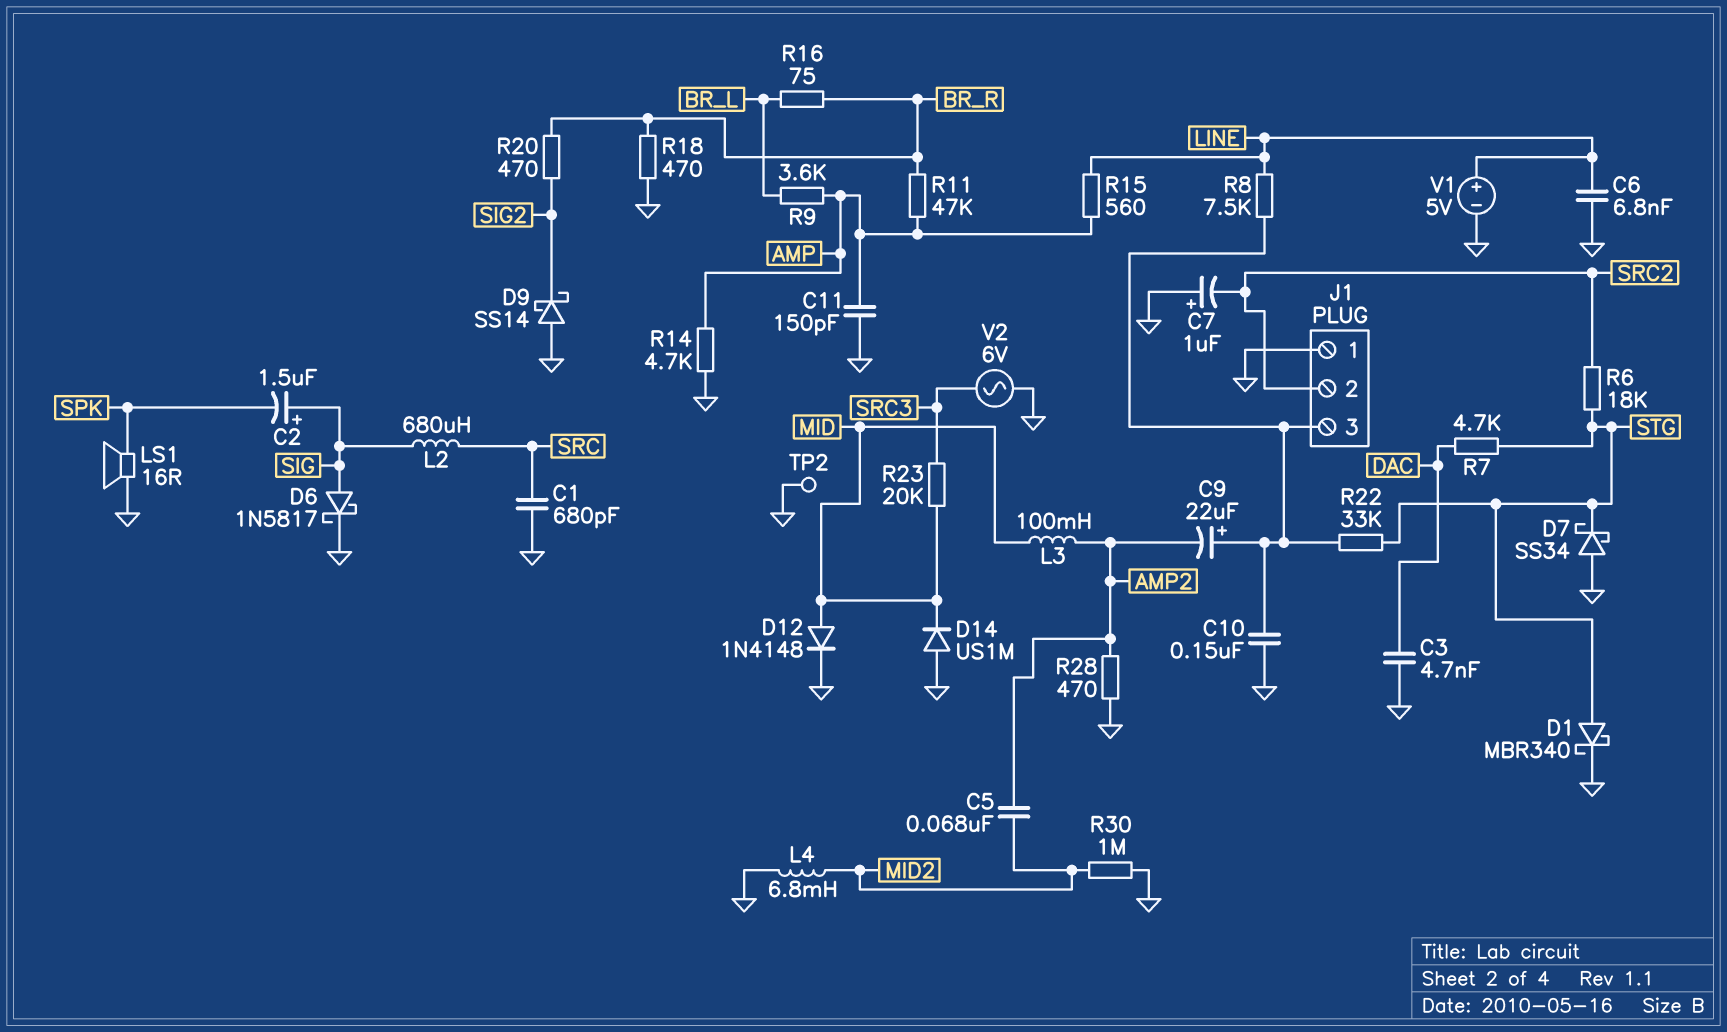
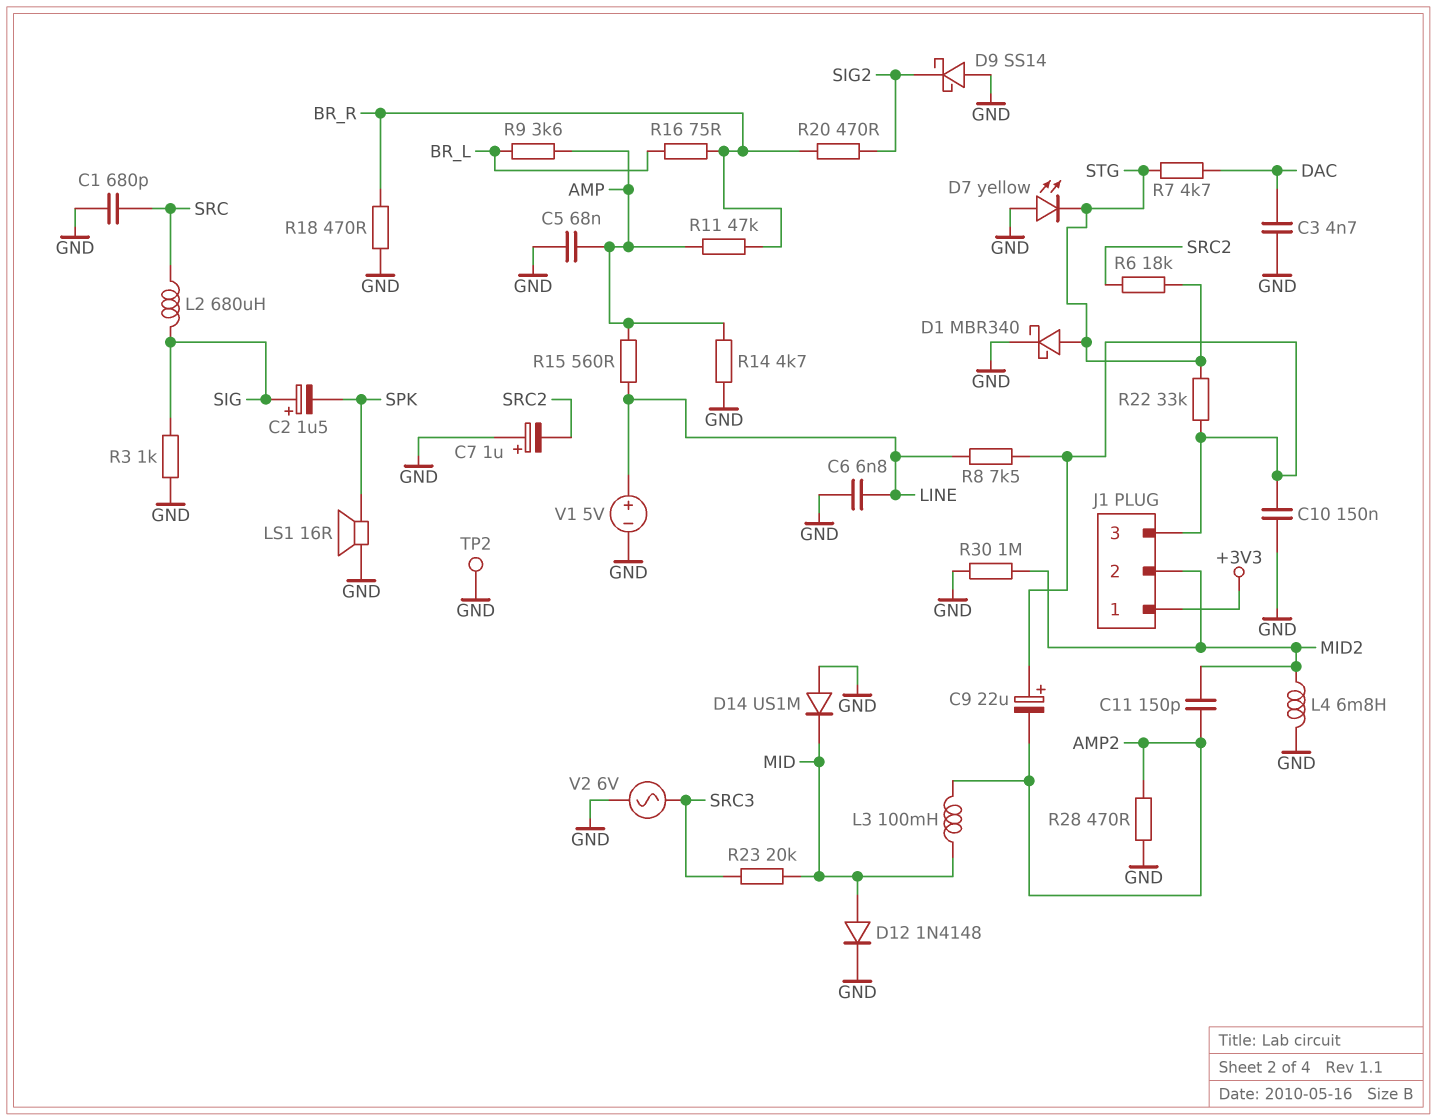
C5: 68nF (AMP2, MID2) -> 68nF (AMP, GND)
C11: 150pF (AMP, GND) -> 150pF (AMP2, MID2)
D6: schottky 1N5817 (A SIG, K GND) -> none
D7: schottky SS34 (A GND, K STG) -> LED yellow (A GND, K STG)
J1 pin 1: GND -> +3V3
J1 pin 2: SRC2 -> MID2
R3: none -> 1k (GND, SIG)

